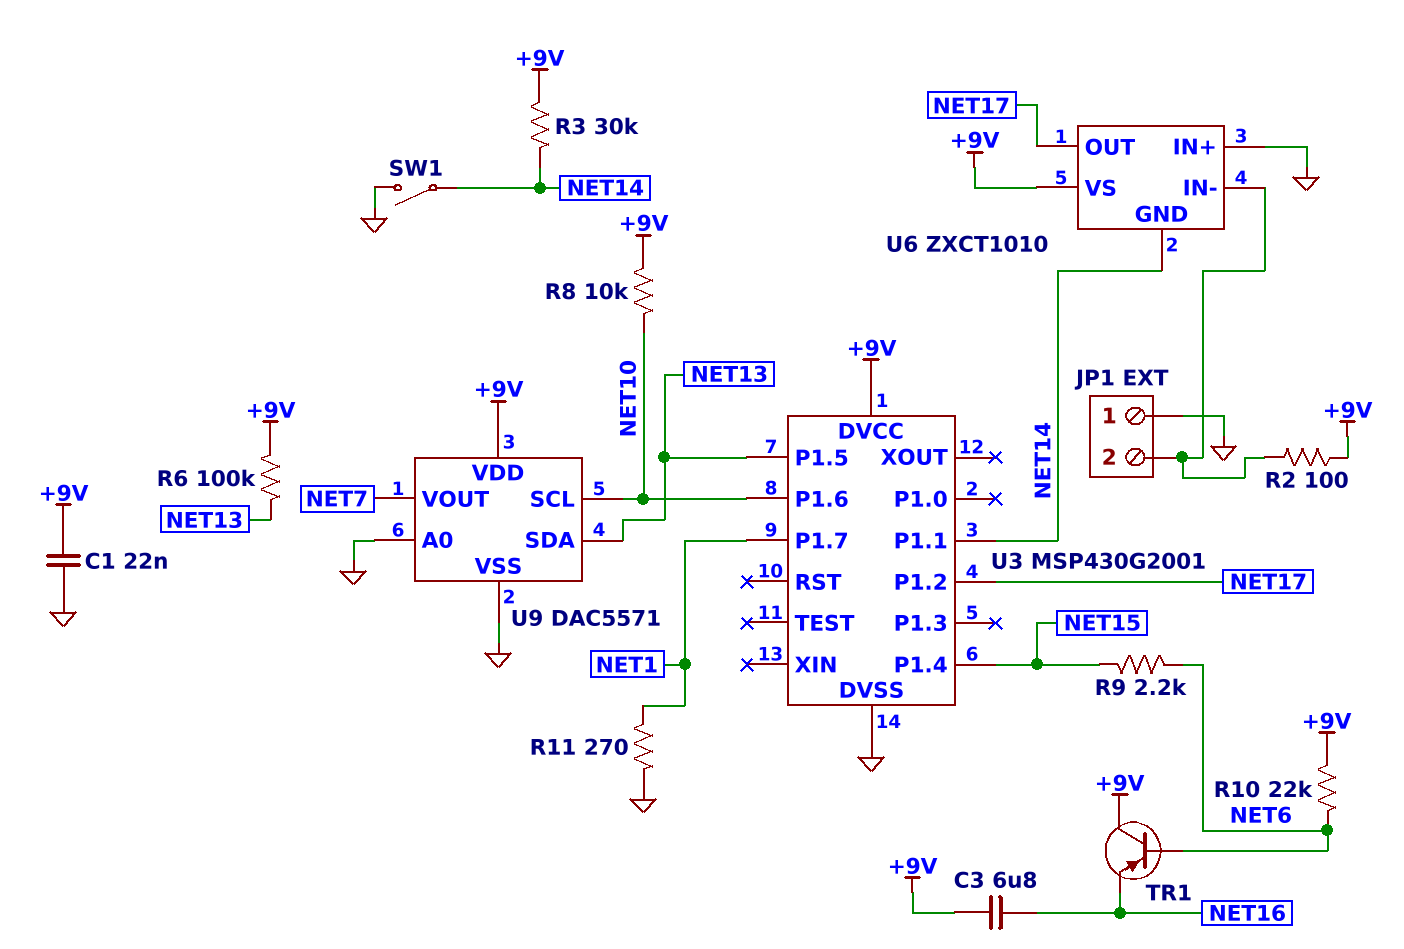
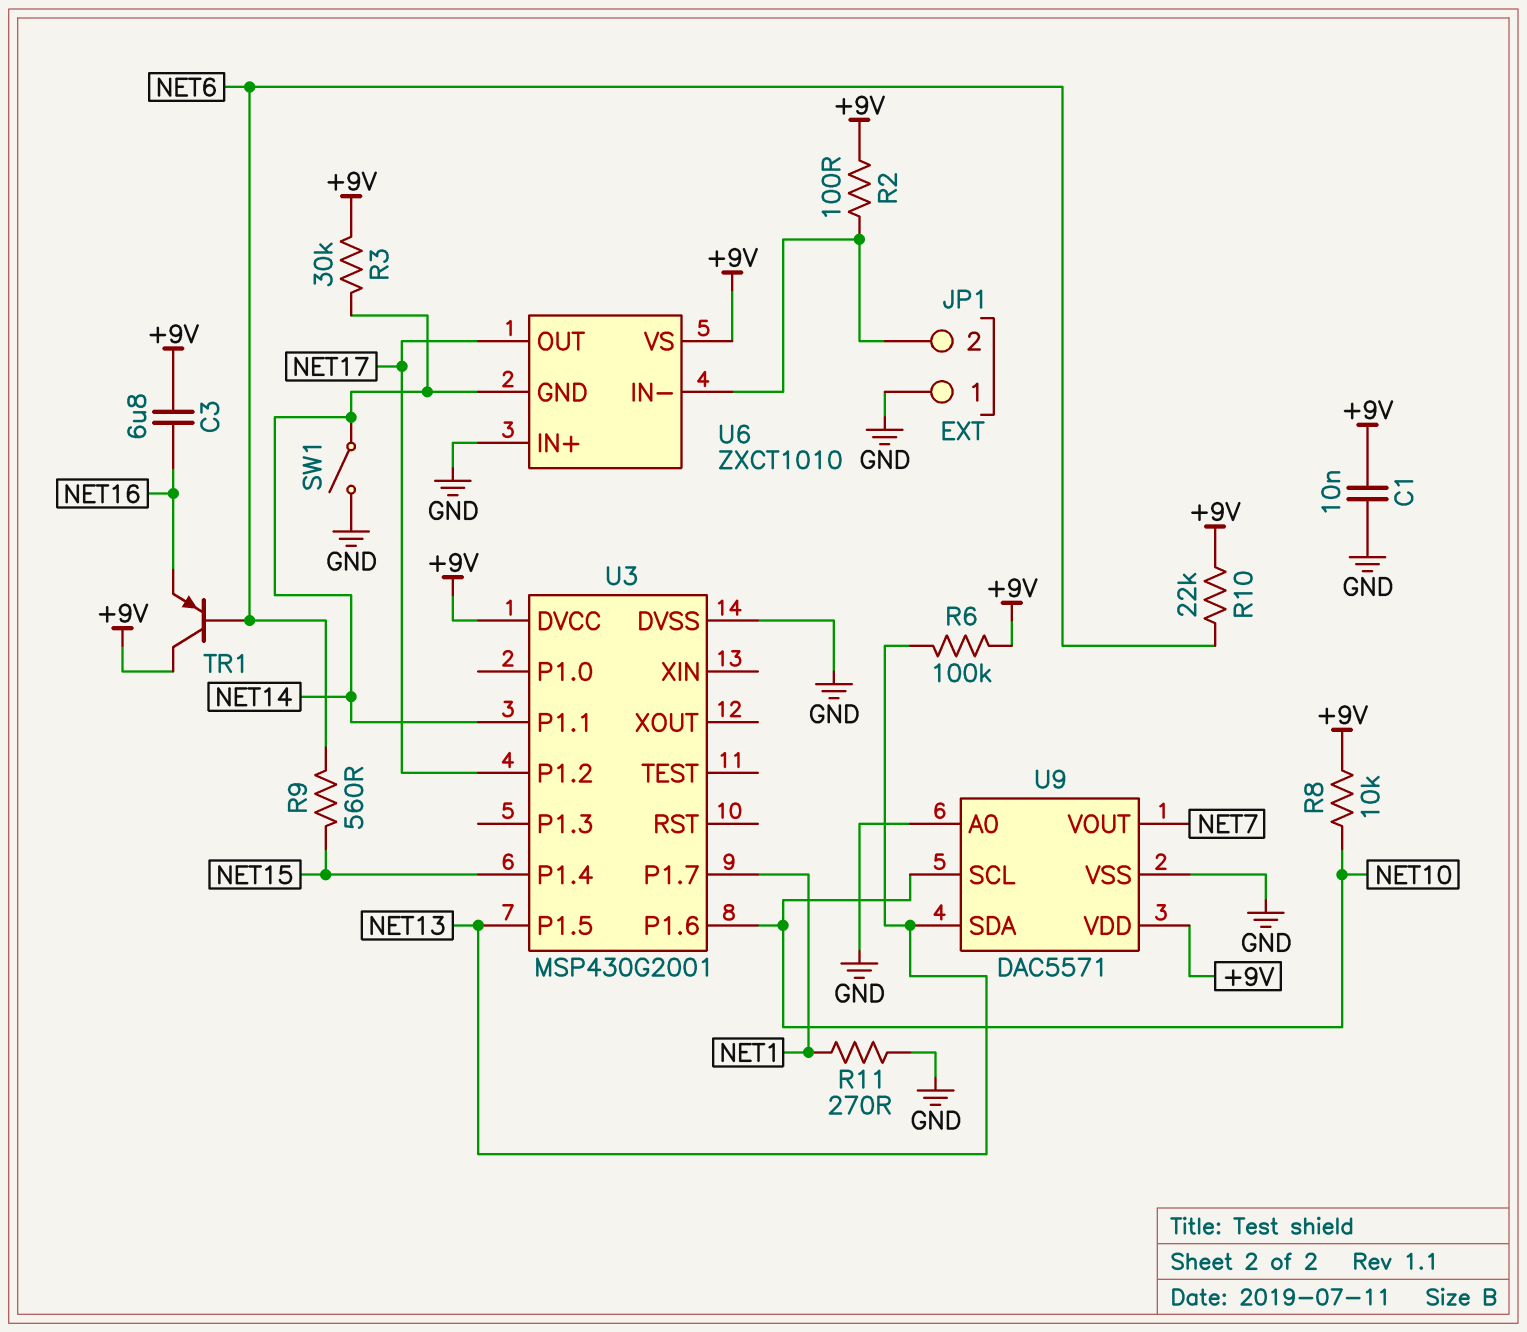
C1: 22nF (+9V, GND) -> 10nF (+9V, GND)
R9: 2.2k (NET6, NET15) -> 560 (NET6, NET15)

